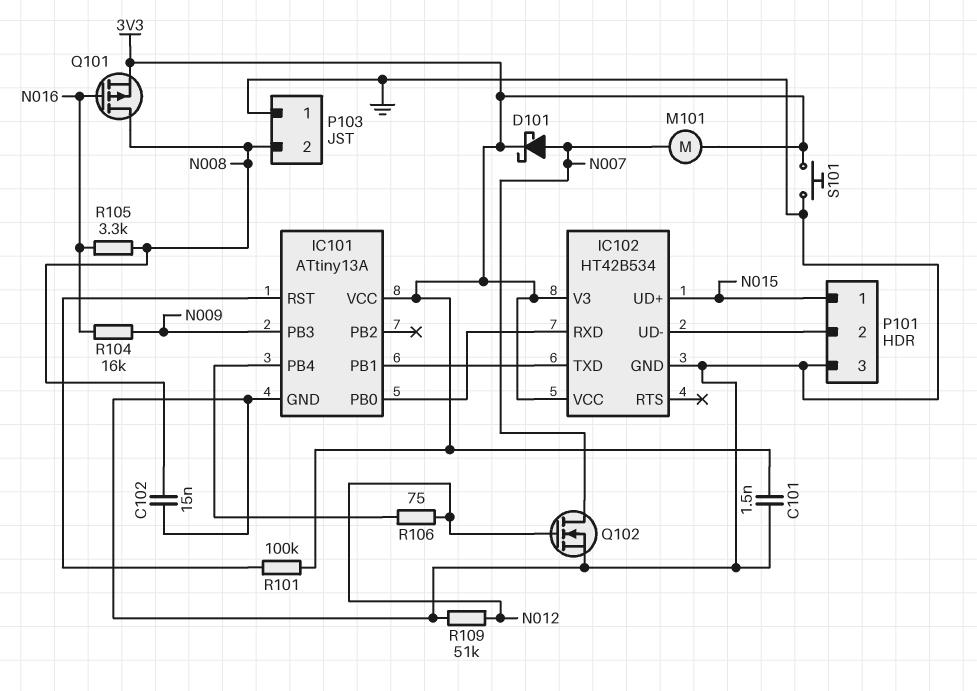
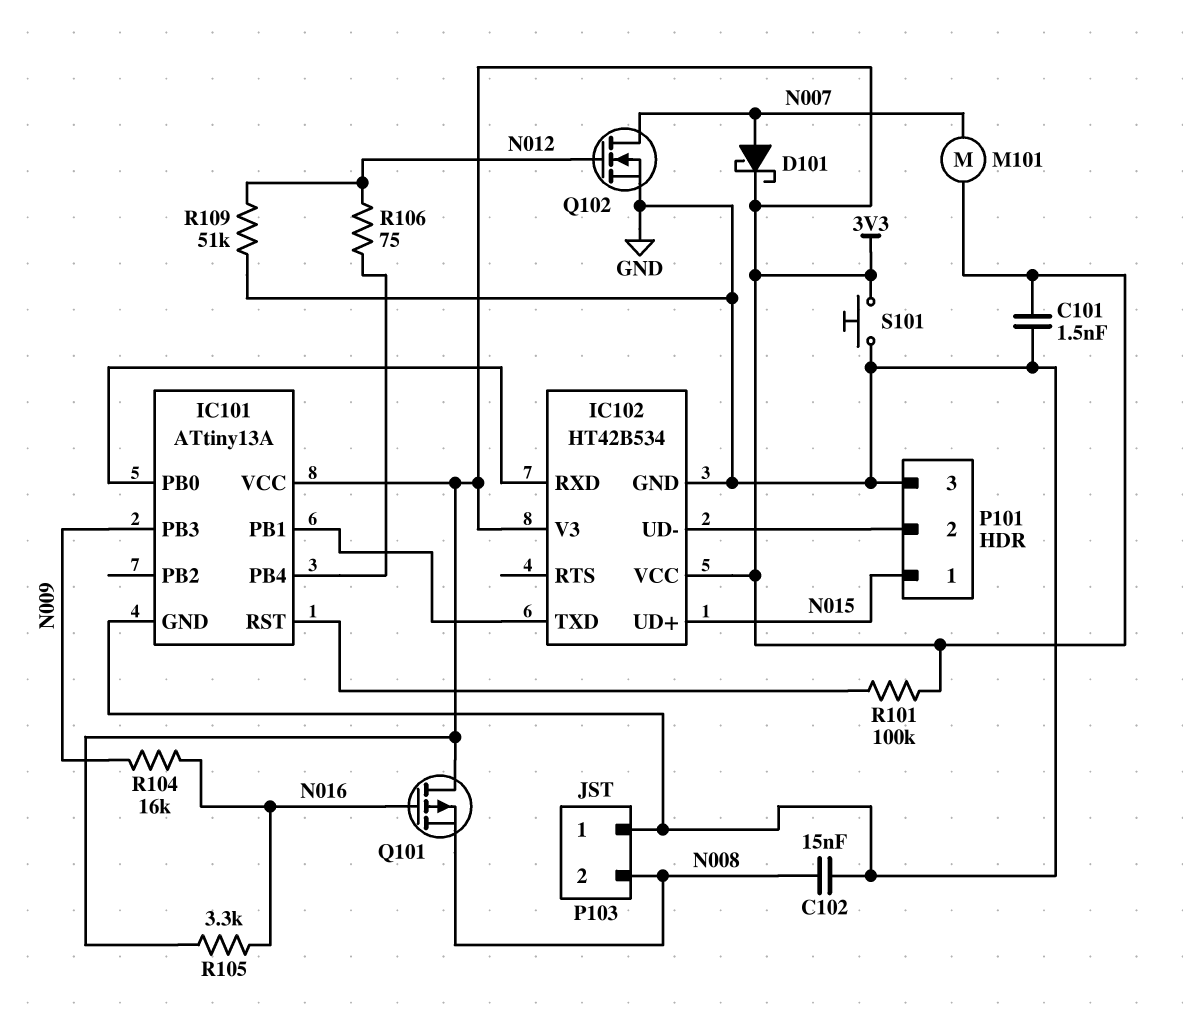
Q101: PMOS (G N016, D N008, S 3V3) -> PMOS (G N016, D 3V3, S N008)
R105: 3.3k (N008, N016) -> 3.3k (3V3, N016)

